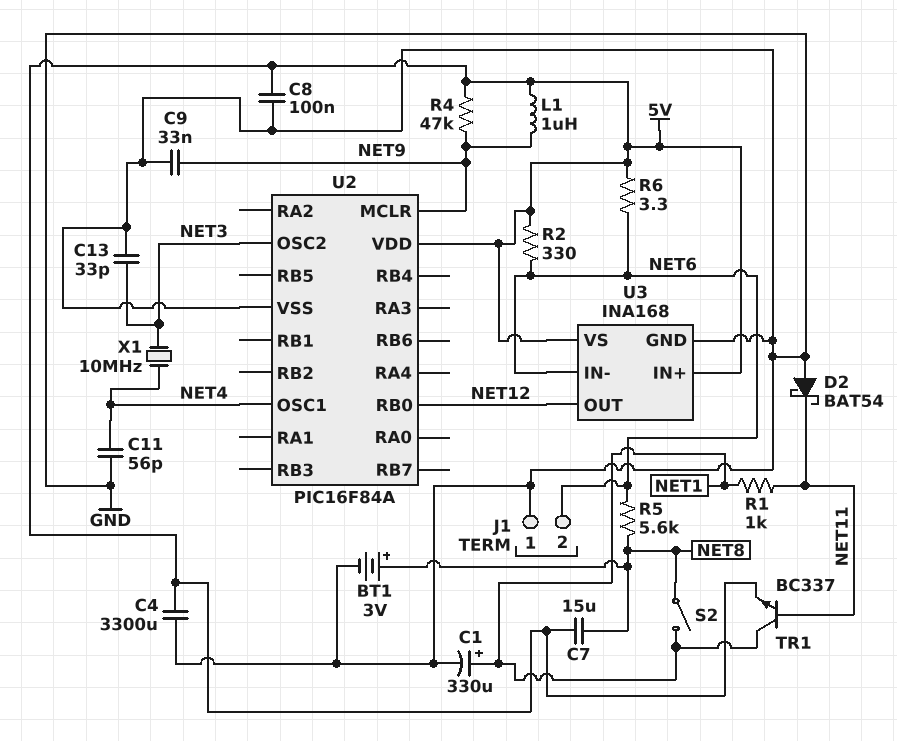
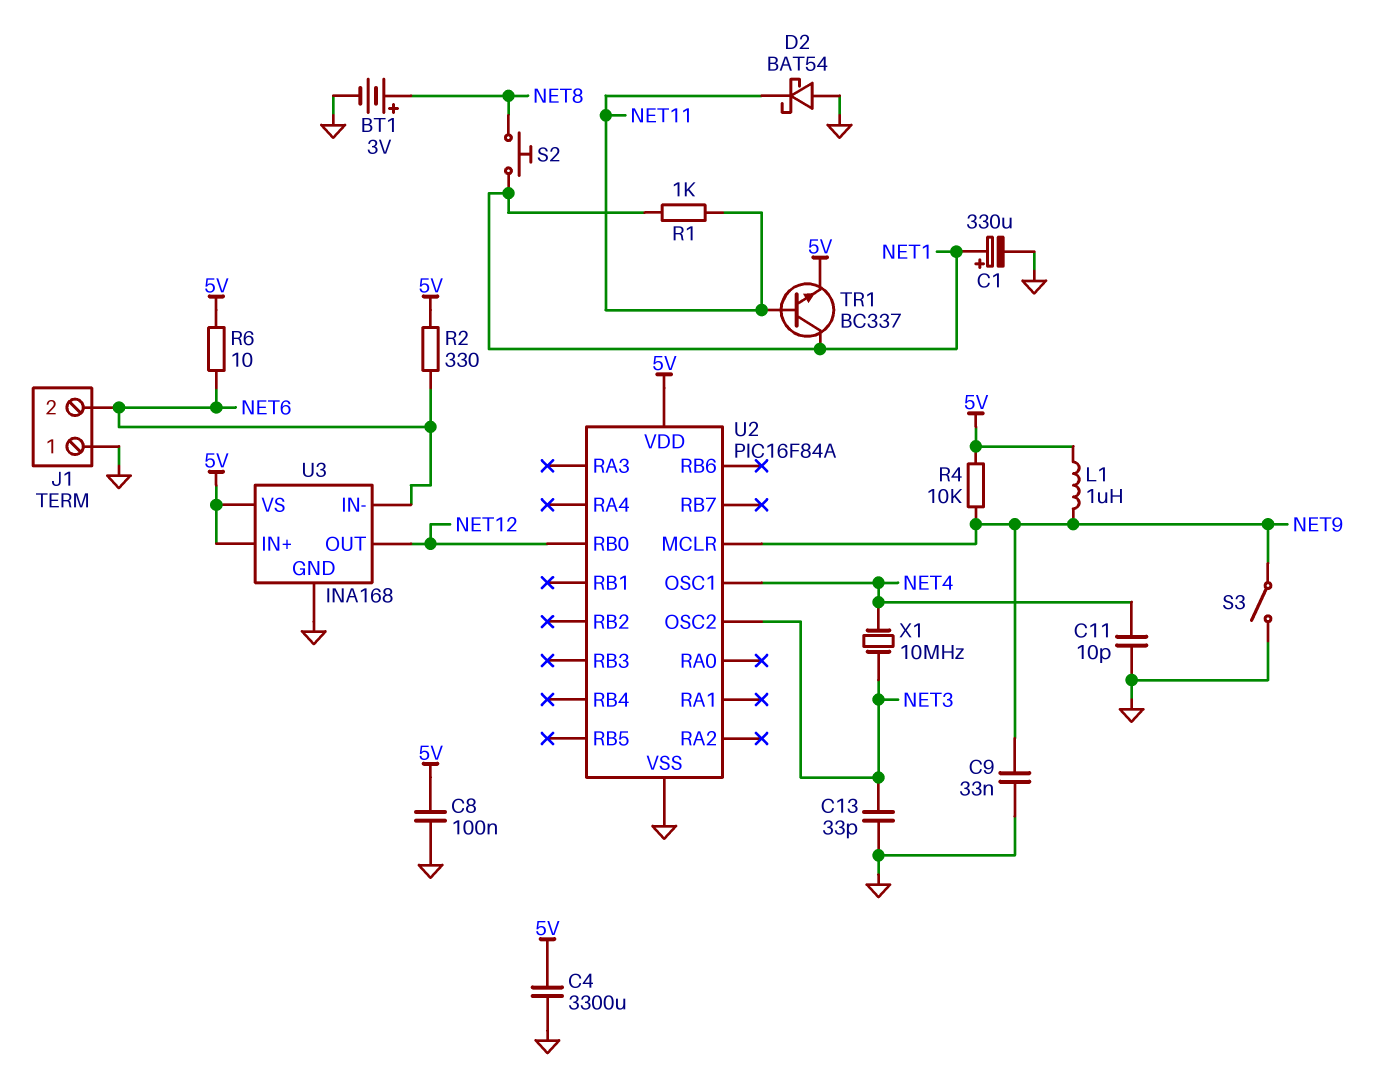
C7: 15uF (5V, NET8) -> none
C11: 56pF (GND, NET4) -> 10pF (GND, NET4)
R4: 47k (5V, NET9) -> 10k (5V, NET9)
R5: 5.6k (NET6, NET8) -> none
R6: 3.3 (5V, NET6) -> 10 (5V, NET6)
S2: switch (NET1, NET8) -> button (NET1, NET8)
S3: none -> switch (GND, NET9)

